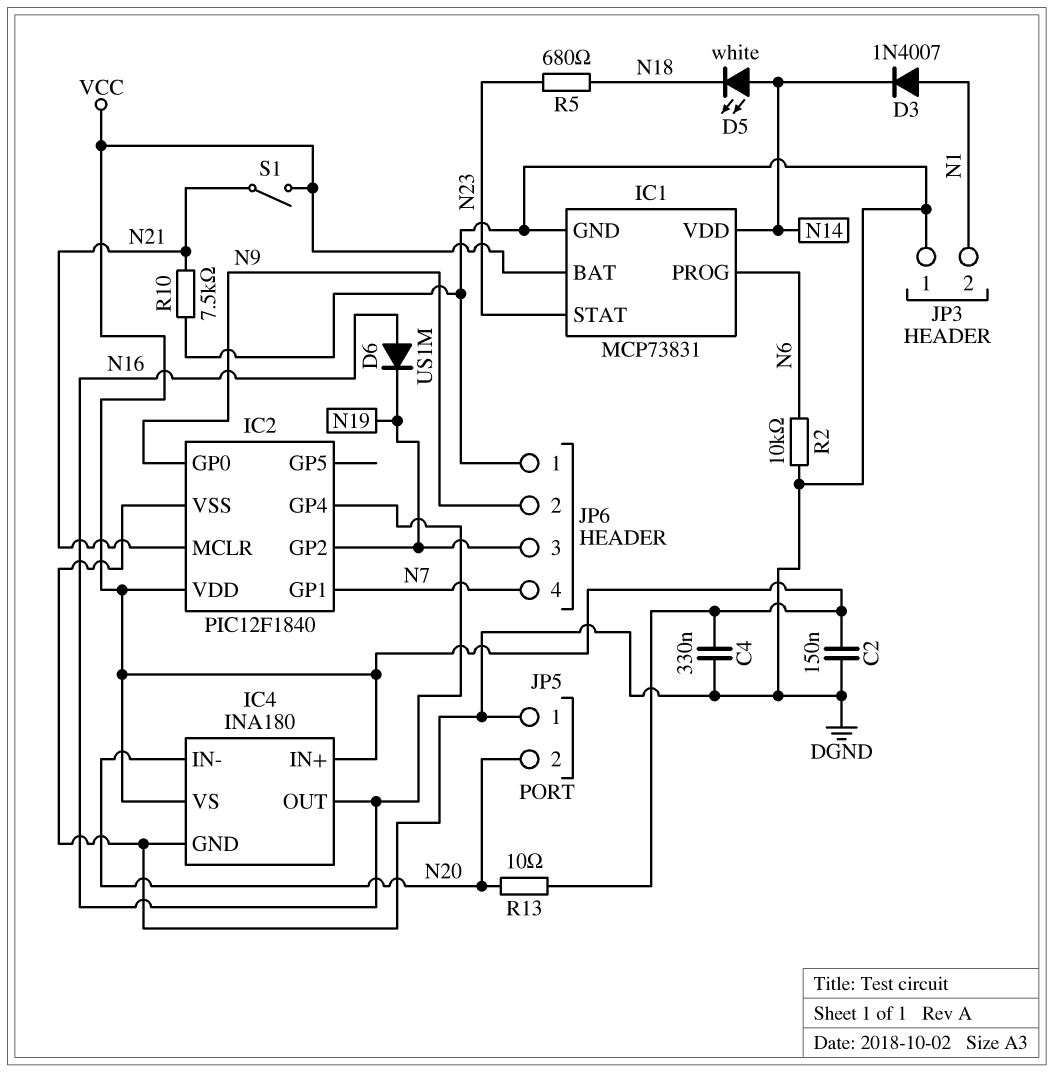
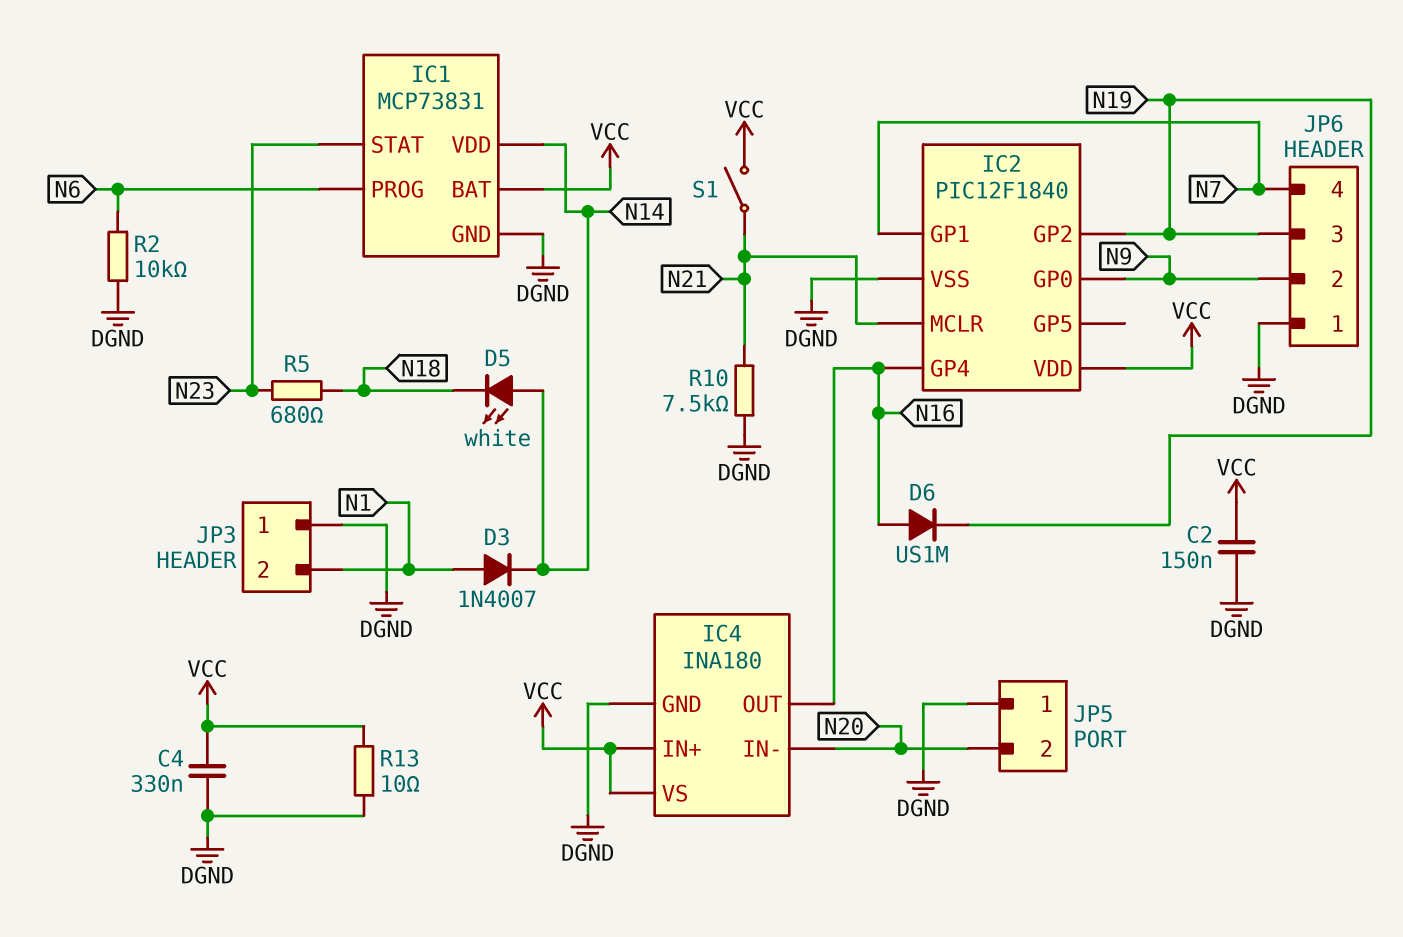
R13: 10 (N20, VCC) -> 10 (DGND, VCC)

